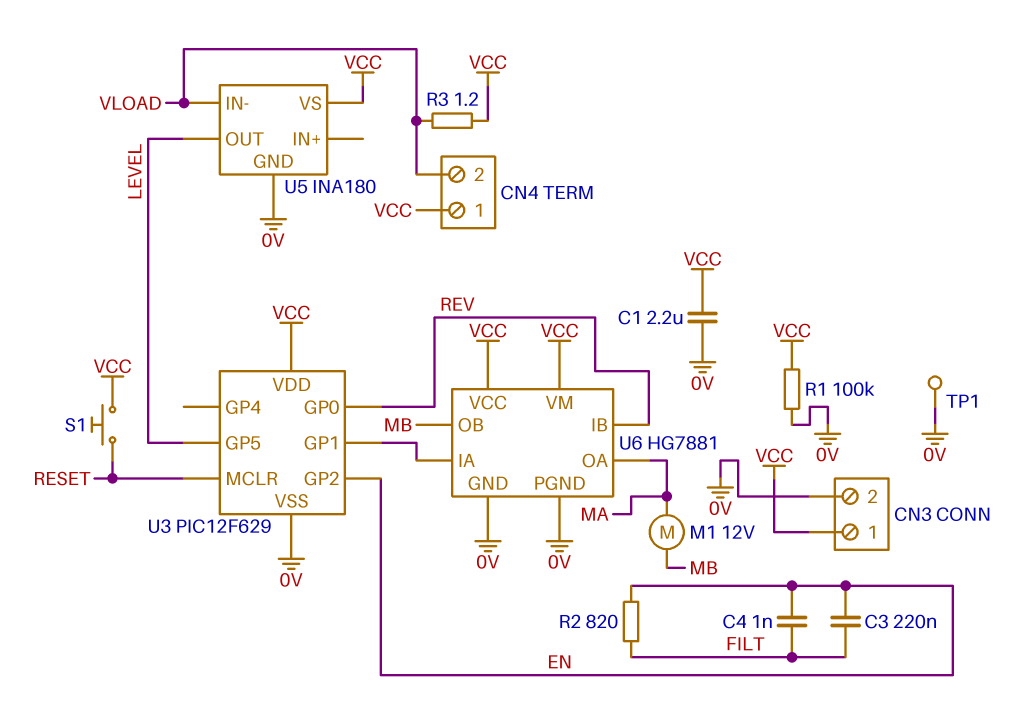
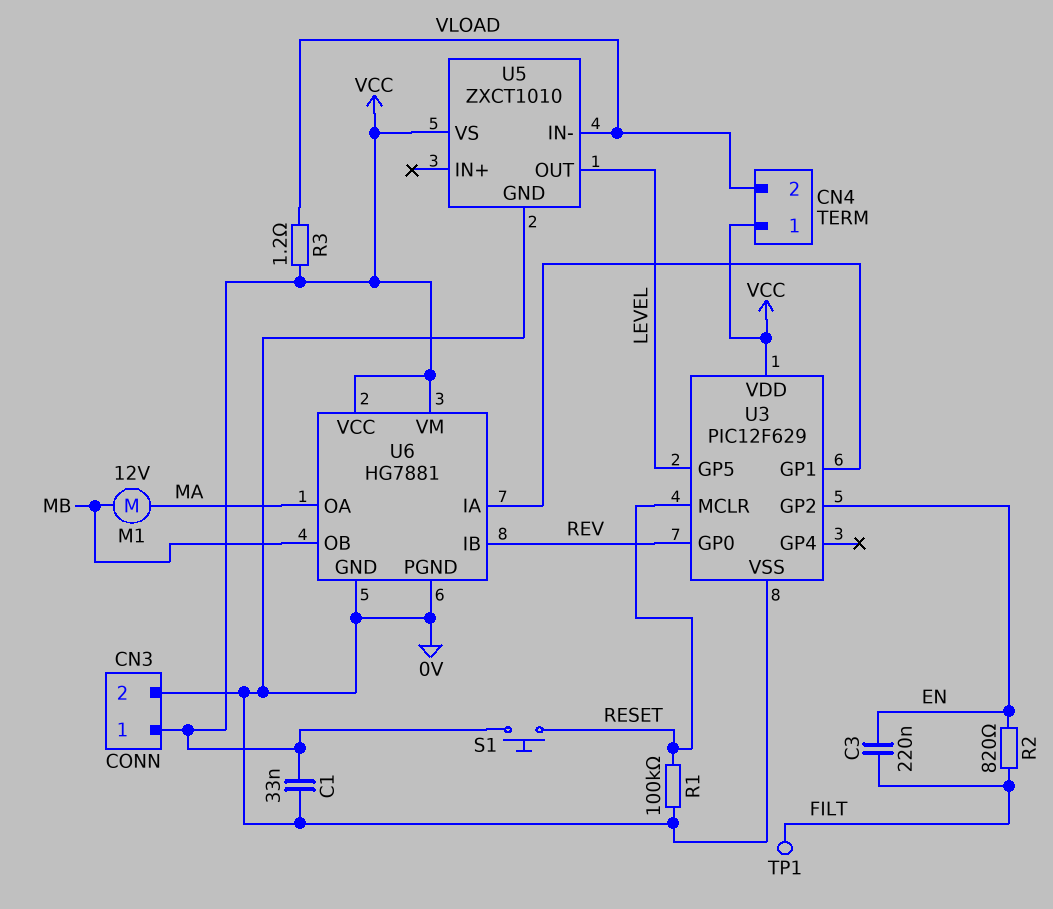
C1: 2.2uF (0V, VCC) -> 33nF (0V, VCC)
C4: 1nF (EN, FILT) -> none
R1: 100k (0V, VCC) -> 100k (0V, RESET)
TP1: test point (0V) -> test point (FILT)
U5: INA180 -> ZXCT1010

